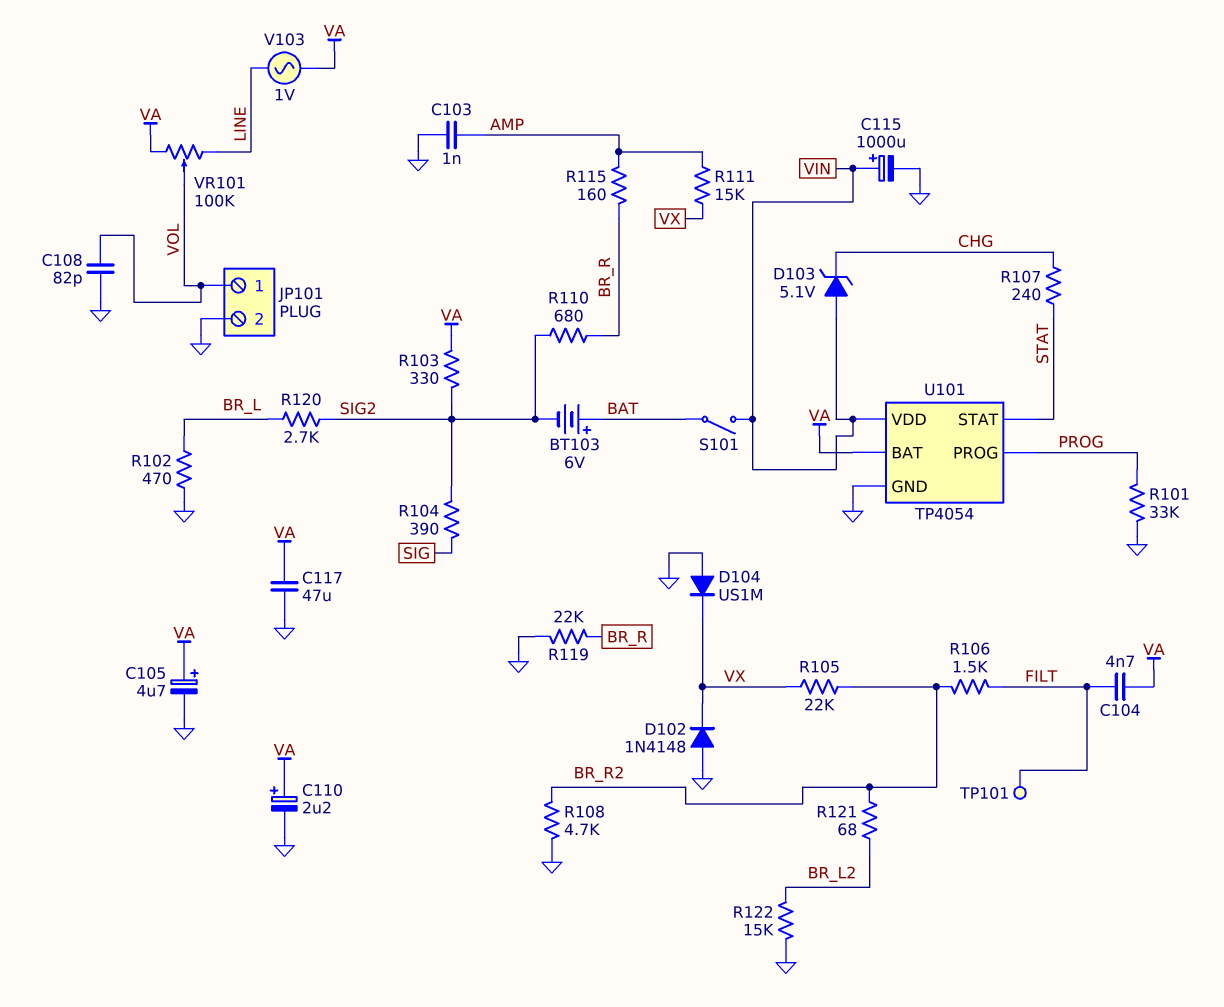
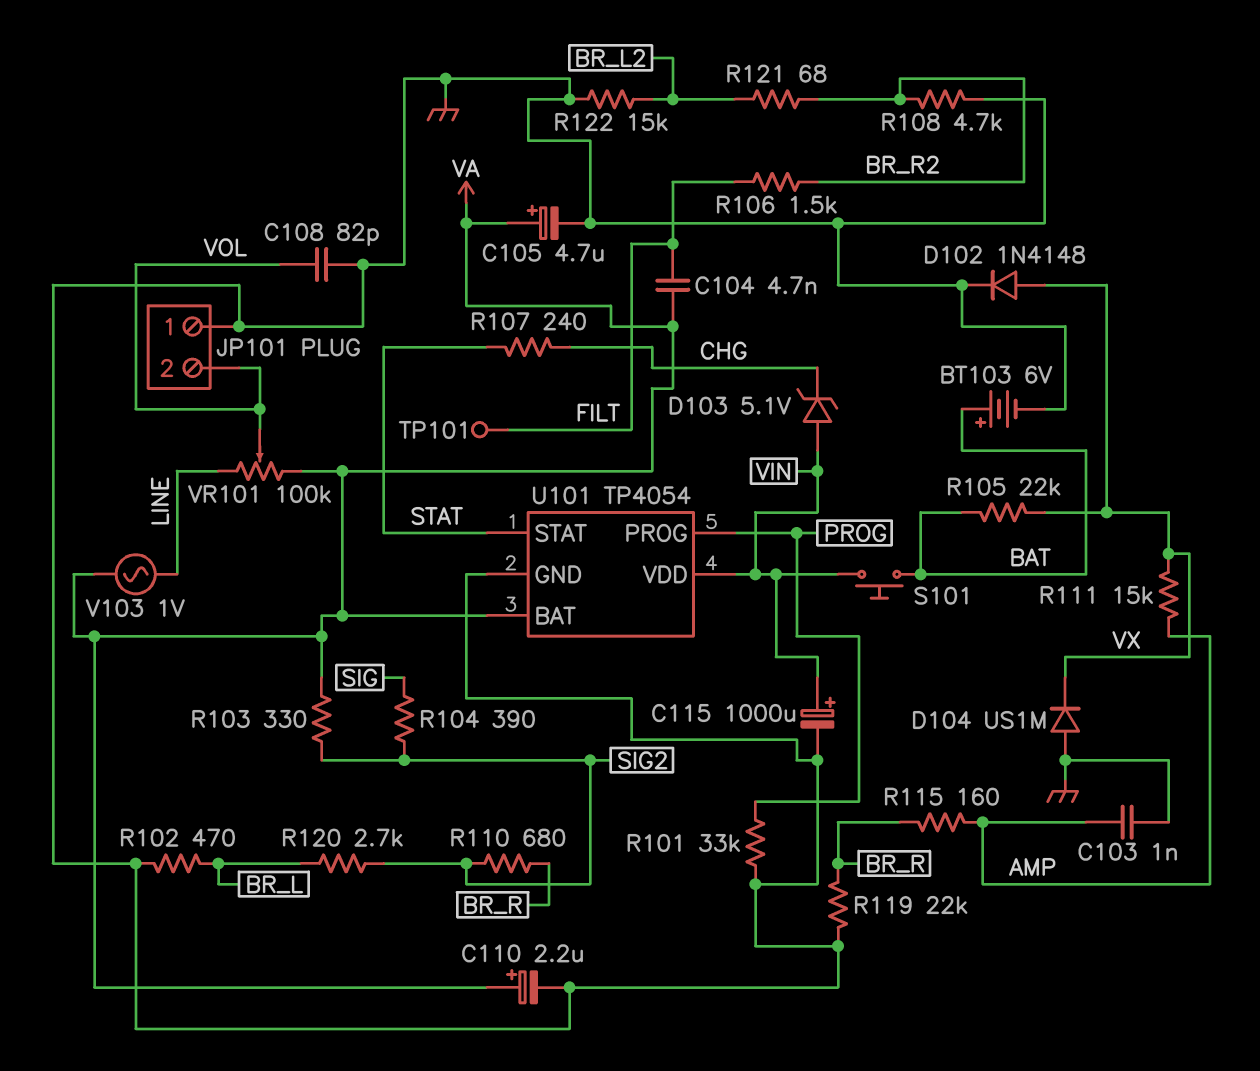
BT103: 6V (plus BAT, minus SIG2) -> 6V (plus BAT, minus GND)
C117: 47uF (GND, VA) -> none
D102: diode 1N4148 (A GND, K VX) -> diode 1N4148 (A VX, K GND)
JP101 pin 1: VOL -> GND
JP101 pin 2: GND -> VOL
R105: 22k (BR_R2, VX) -> 22k (BAT, VX)
S101: switch (BAT, VIN) -> button (BAT, VIN)

